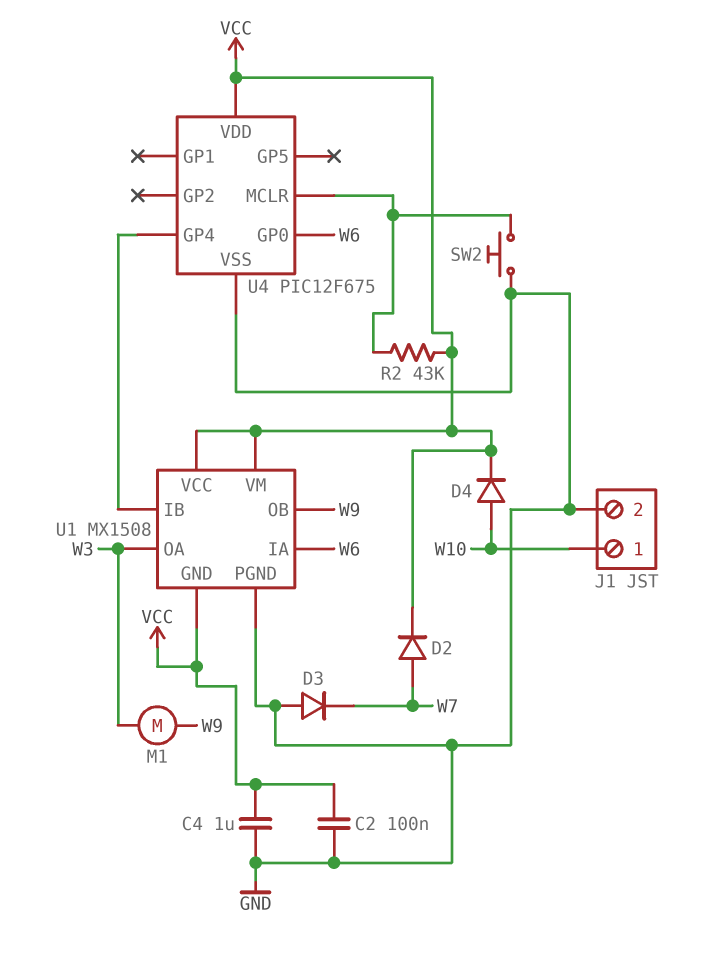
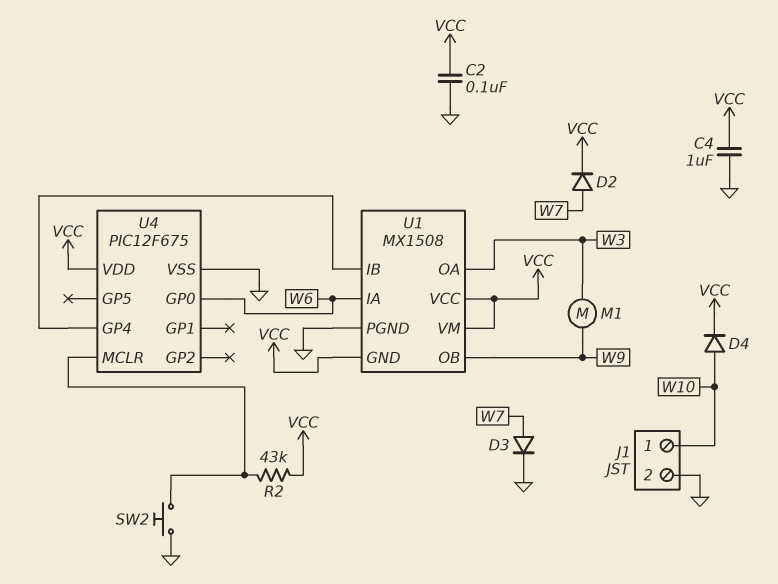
D3: diode (A GND, K W7) -> diode (A W7, K GND)

